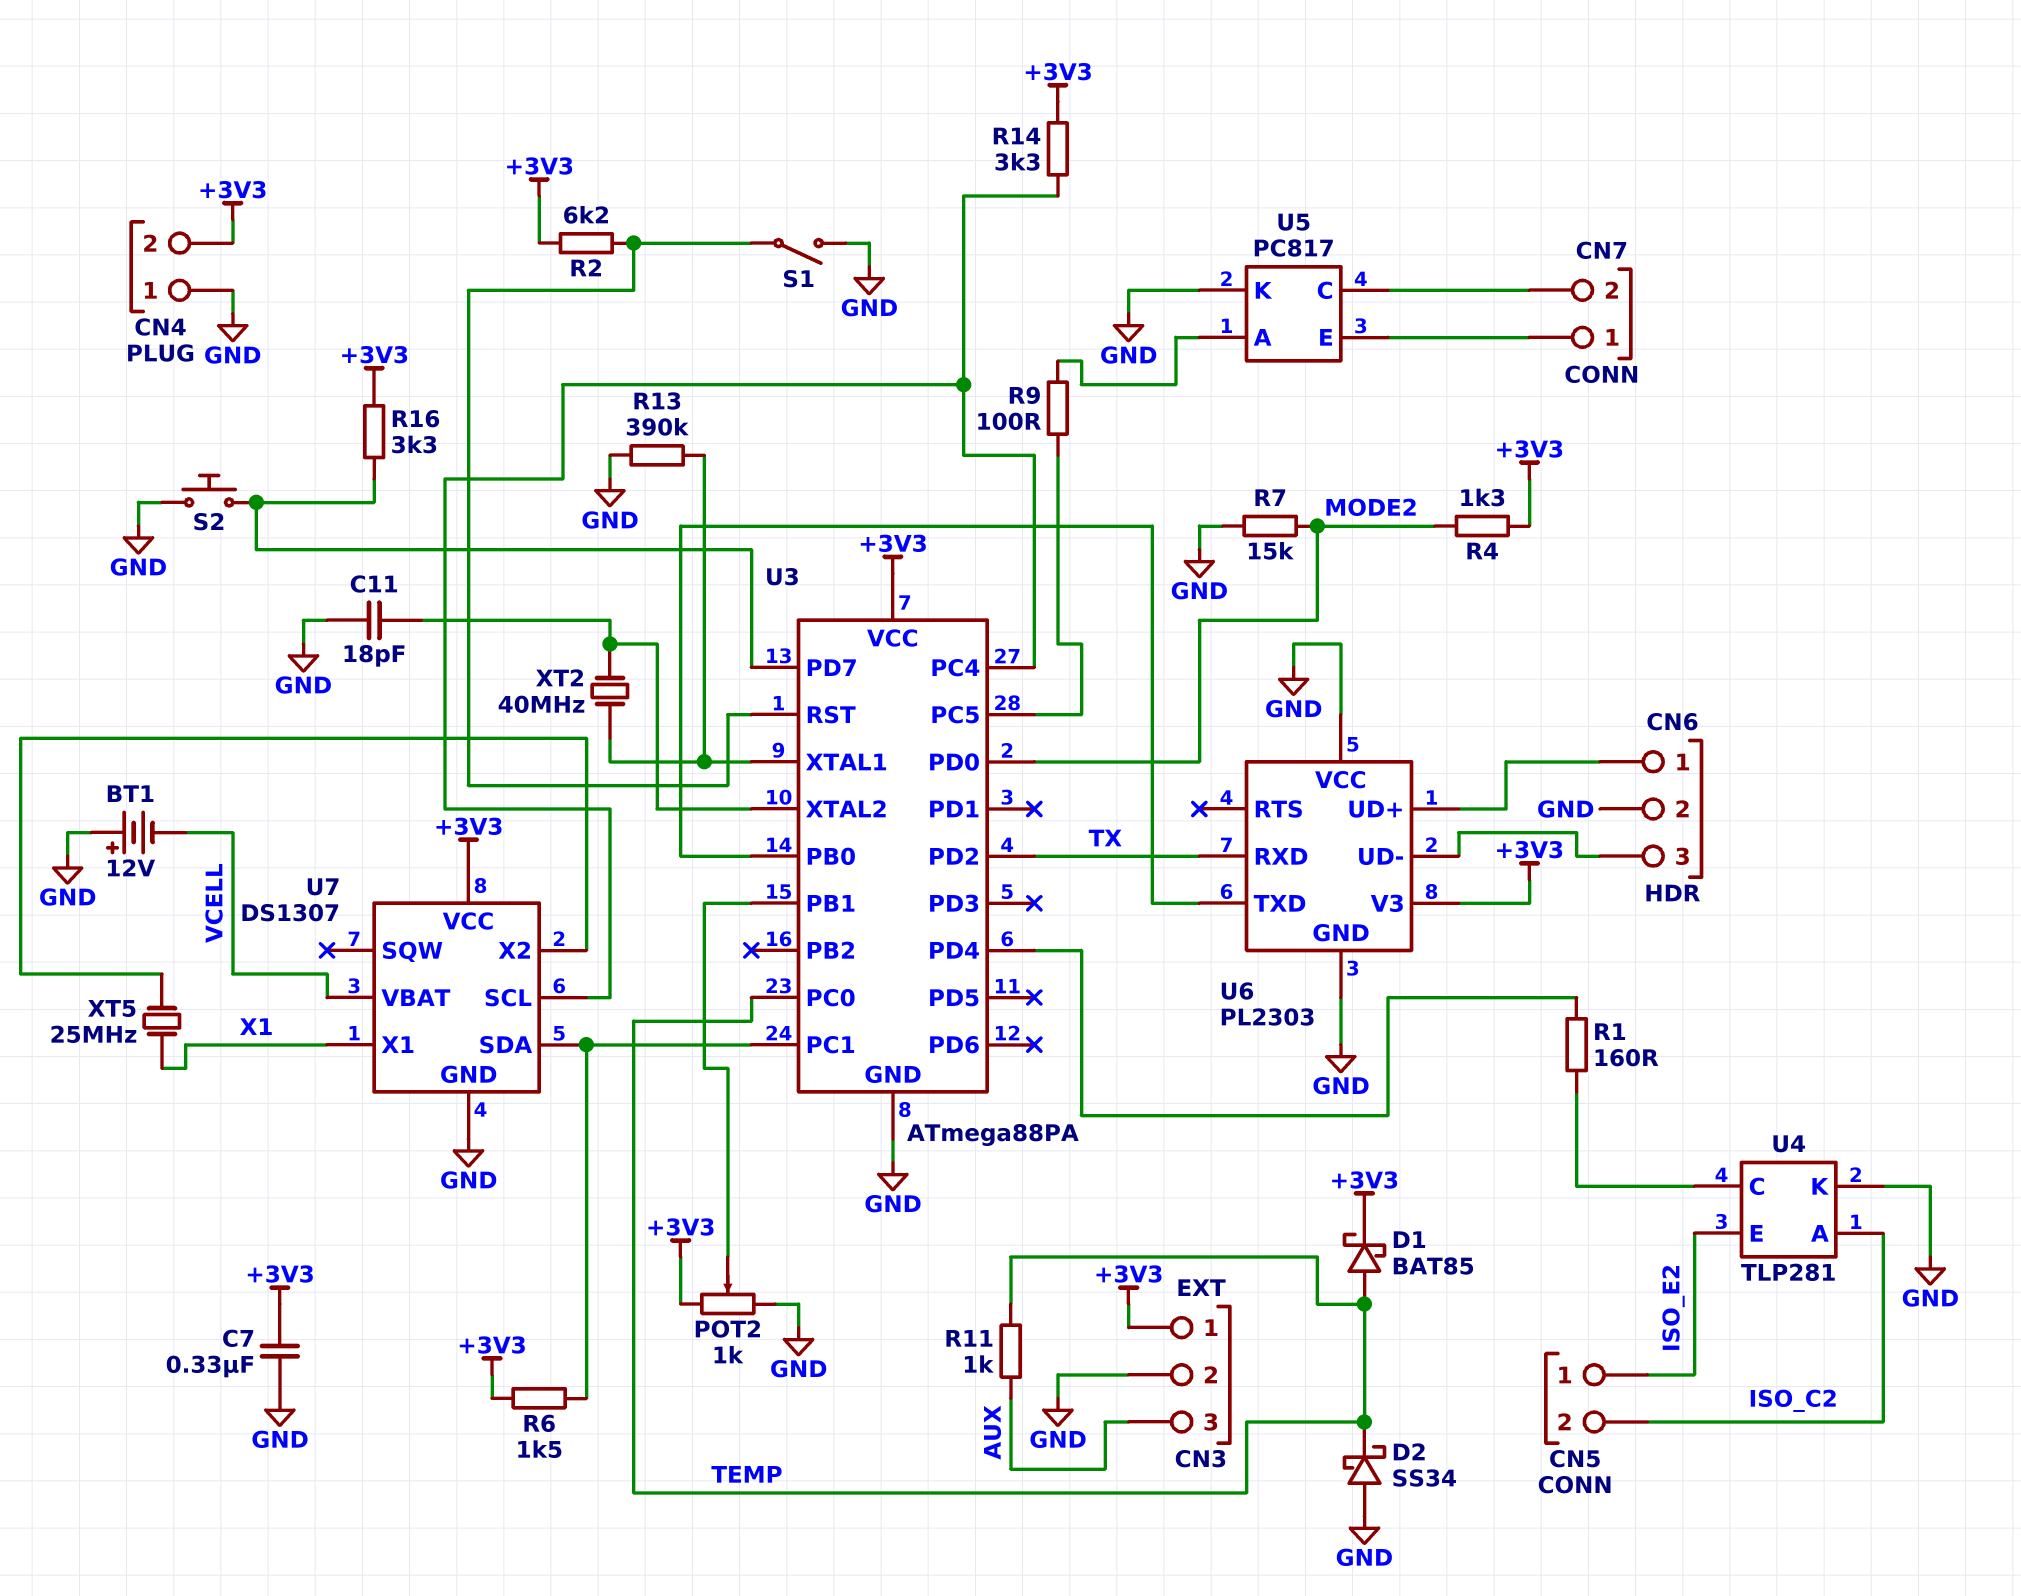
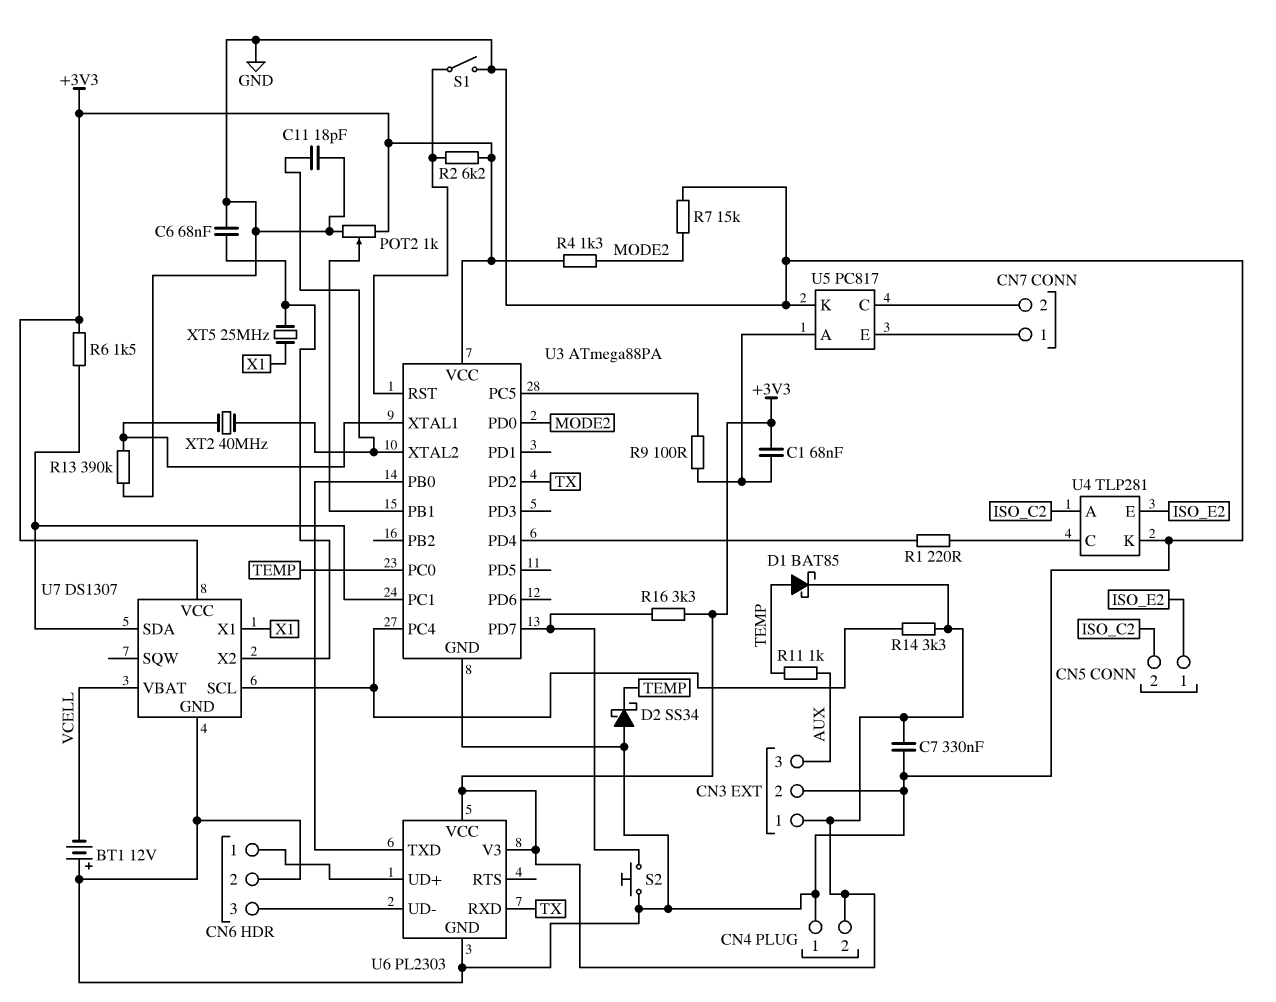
C1: none -> 68nF (+3V3, U5/A)
C6: none -> 68nF (GND, U7/X2)
R1: 160 (U3/PD4, U4/C) -> 220 (U3/PD4, U4/C)
U6 pin VCC: GND -> +3V3

